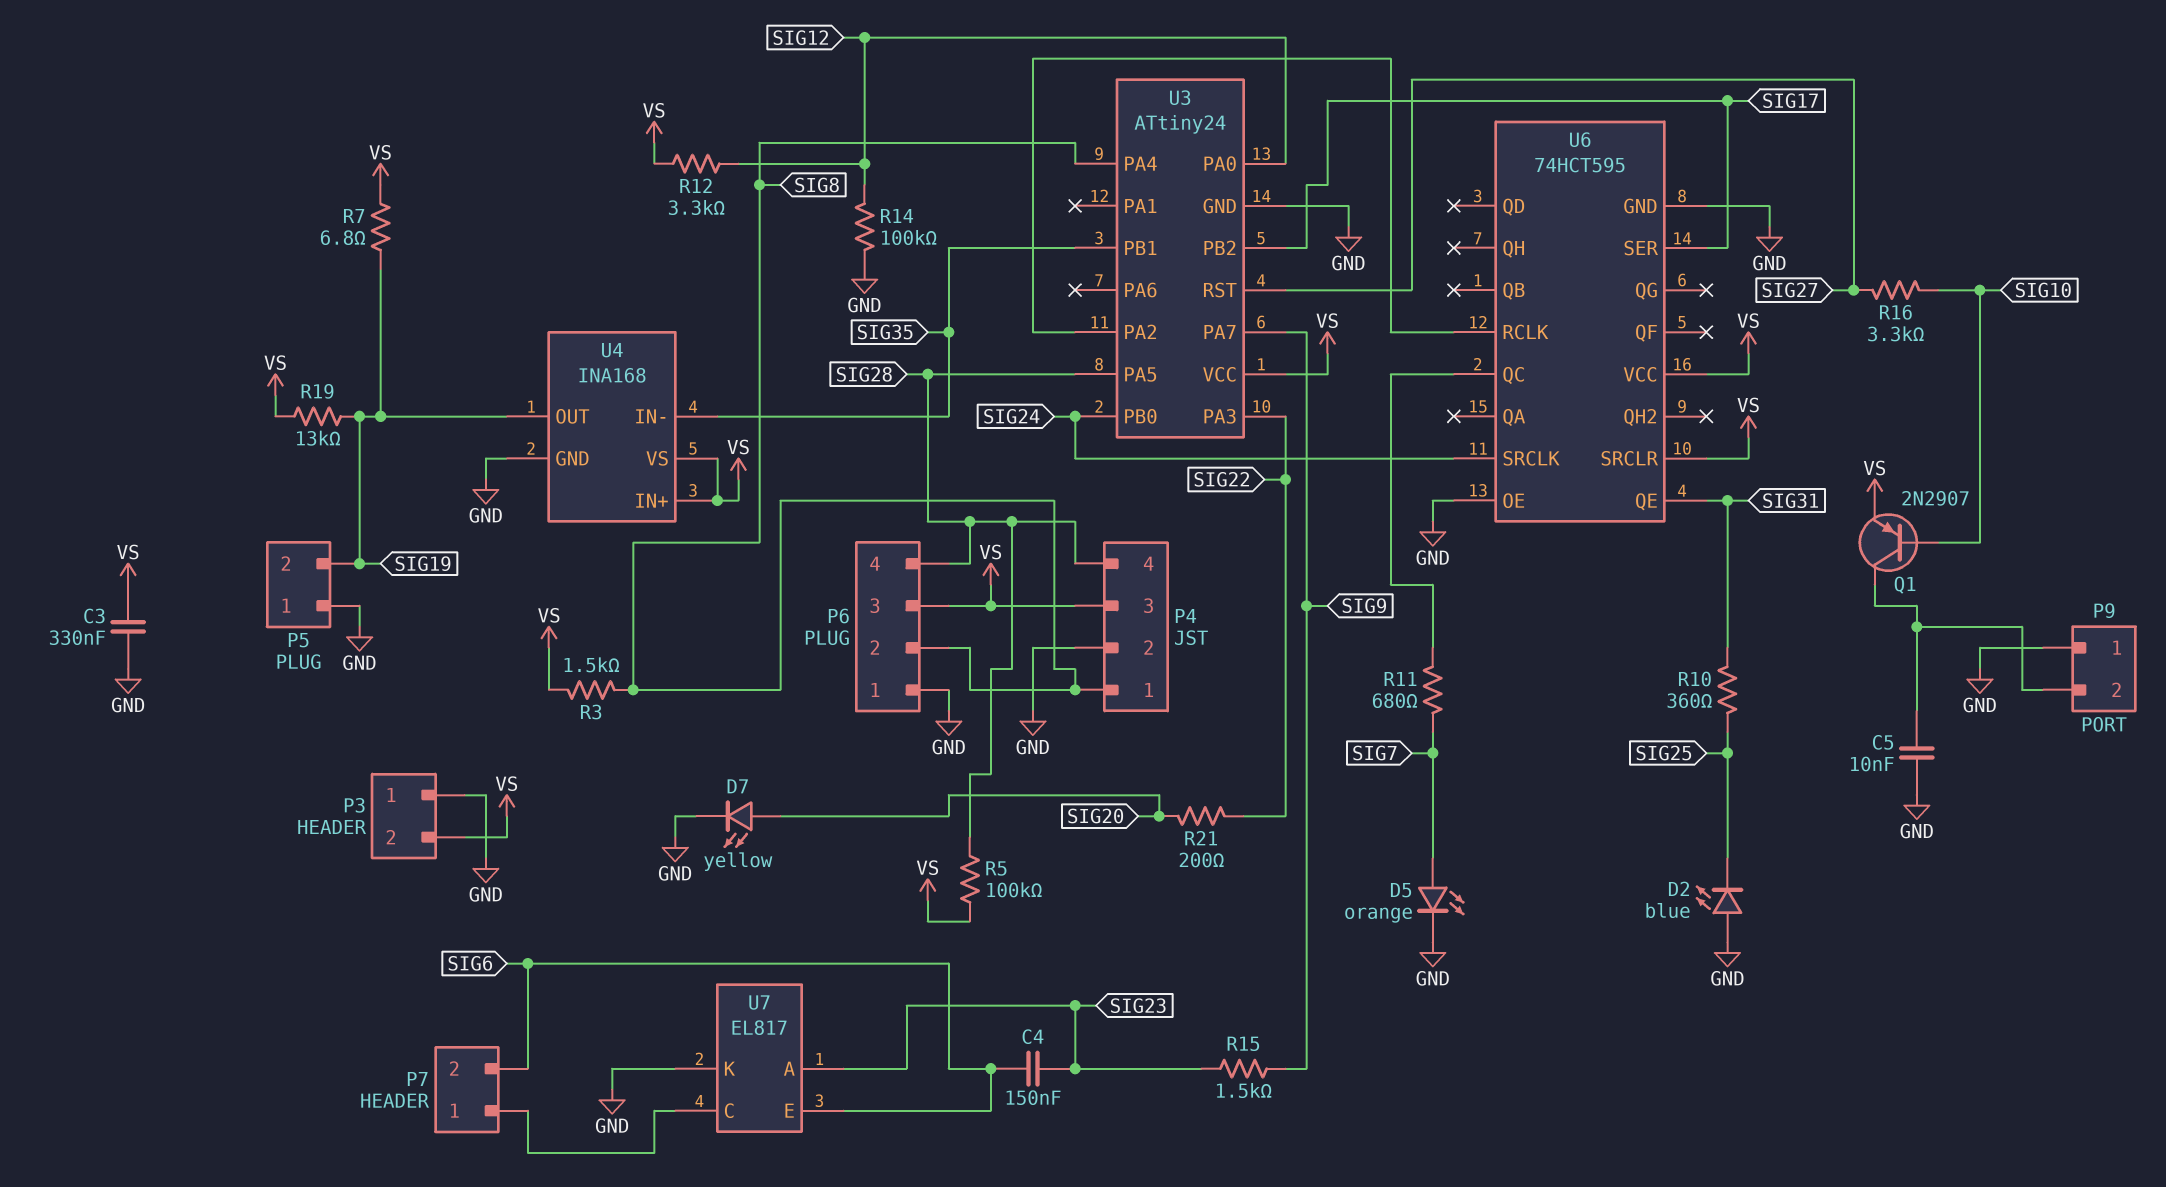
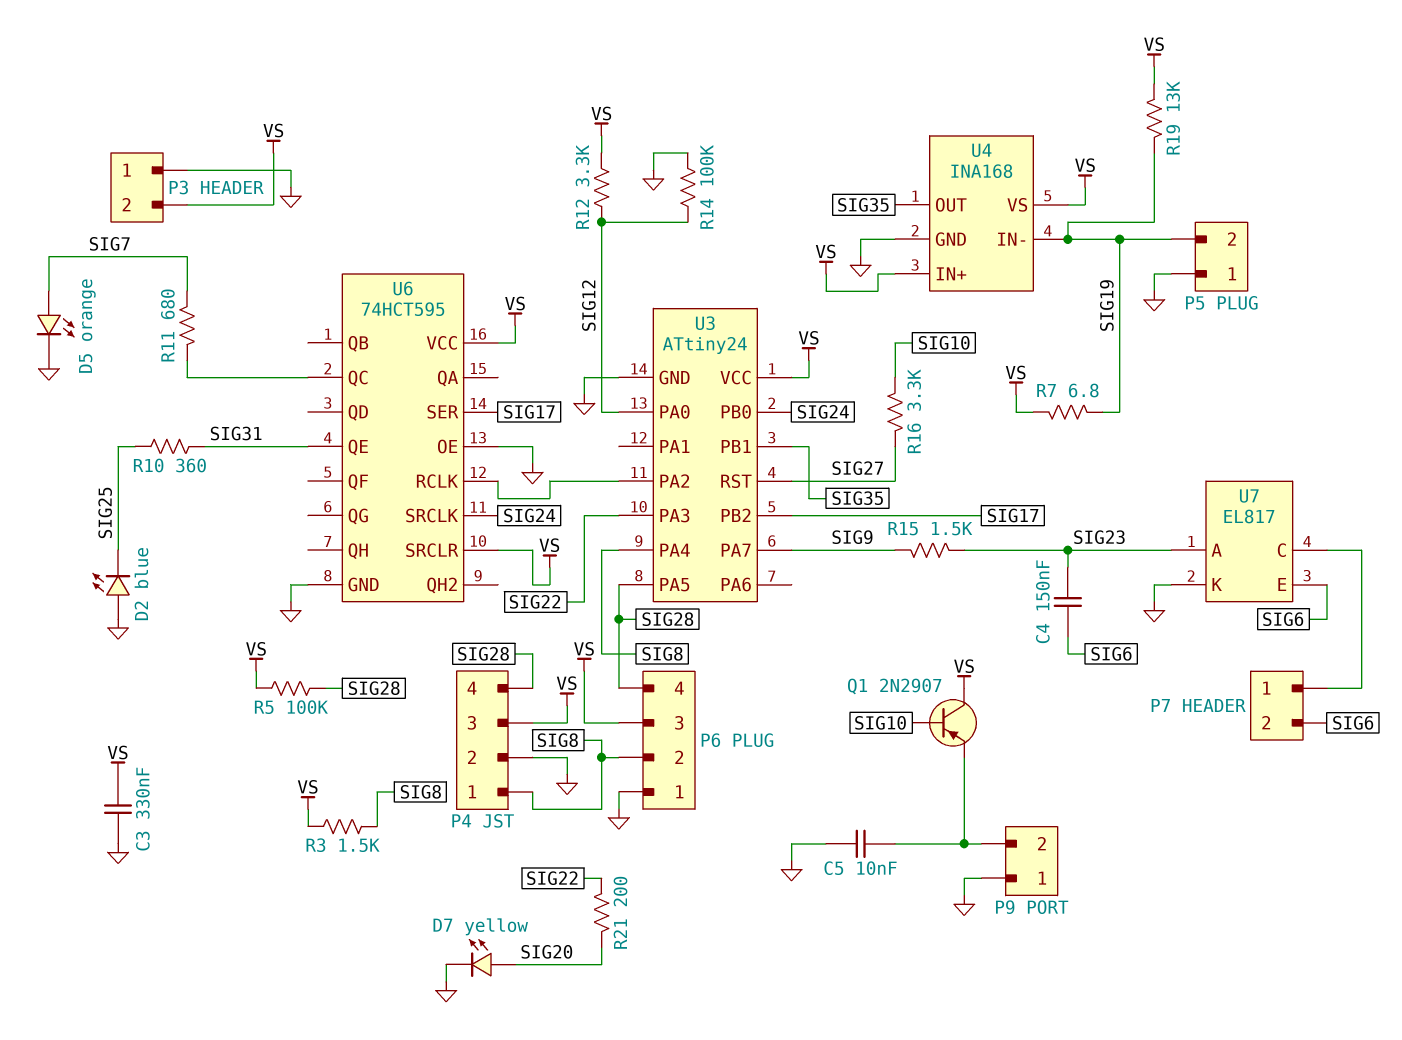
Q1: PNP 2N2907 (B SIG10, C P9/2, E VS) -> PNP 2N2907 (B SIG10, C VS, E P9/2)
U4 pin IN-: SIG35 -> SIG19
U4 pin OUT: SIG19 -> SIG35

